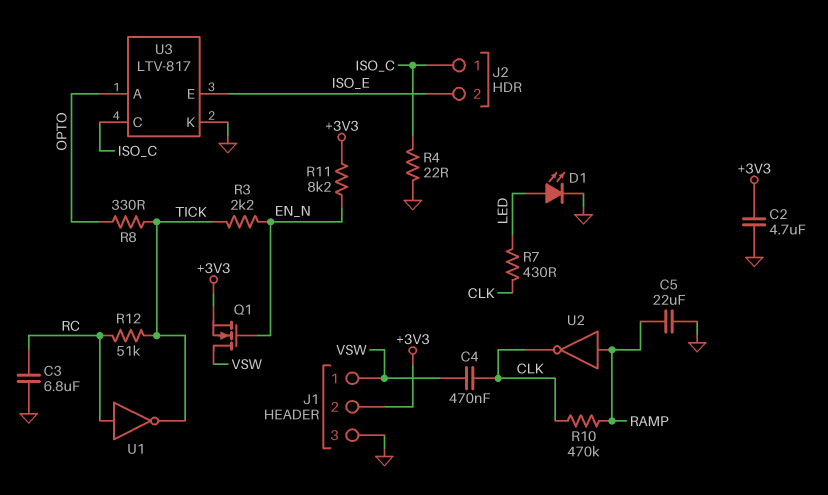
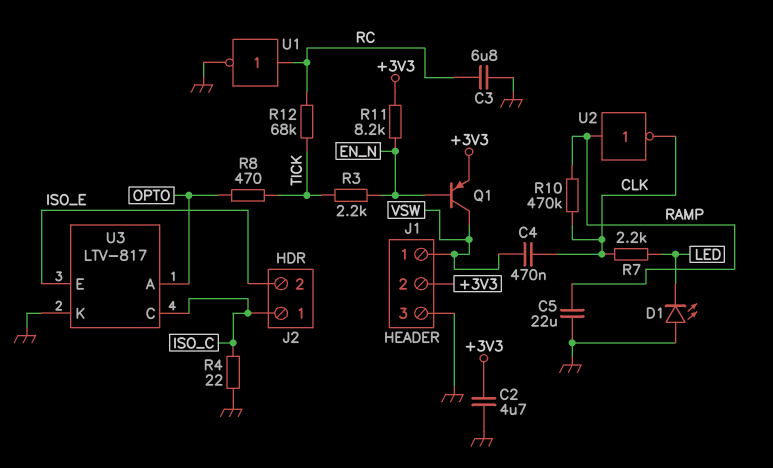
D1: LED (A LED, K GND) -> LED (A GND, K LED)
Q1: NMOS (G EN_N, D VSW, S +3V3) -> PNP (B EN_N, C VSW, E +3V3)
R7: 430 (CLK, LED) -> 2.2k (CLK, LED)
R8: 330 (OPTO, TICK) -> 470 (OPTO, TICK)
R12: 51k (RC, TICK) -> 68k (RC, TICK)
U1: NOT (in RC, out TICK) -> NOT (in RC, out GND)

